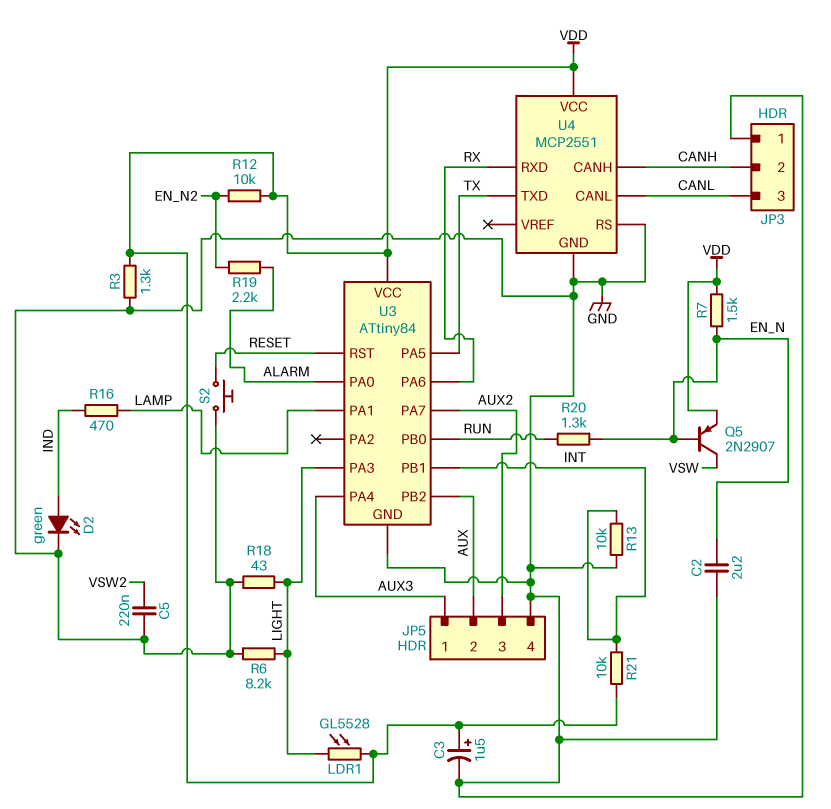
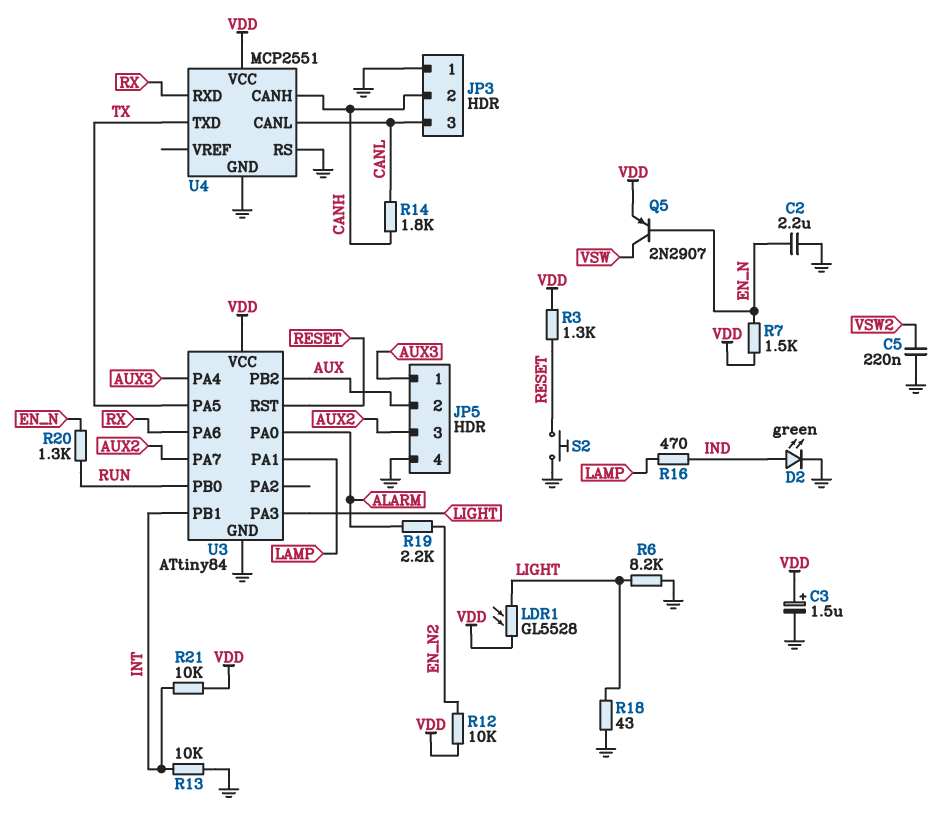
R3: 1.3k (GND, VDD) -> 1.3k (RESET, VDD)
R14: none -> 1.8k (CANH, CANL)

